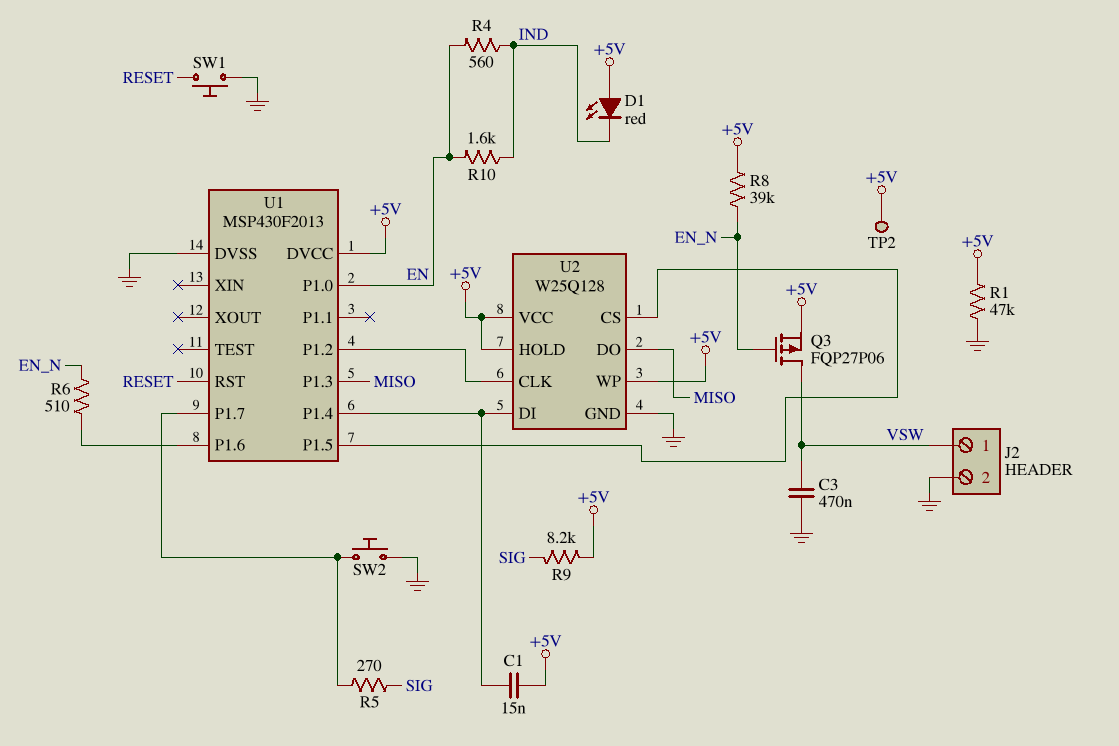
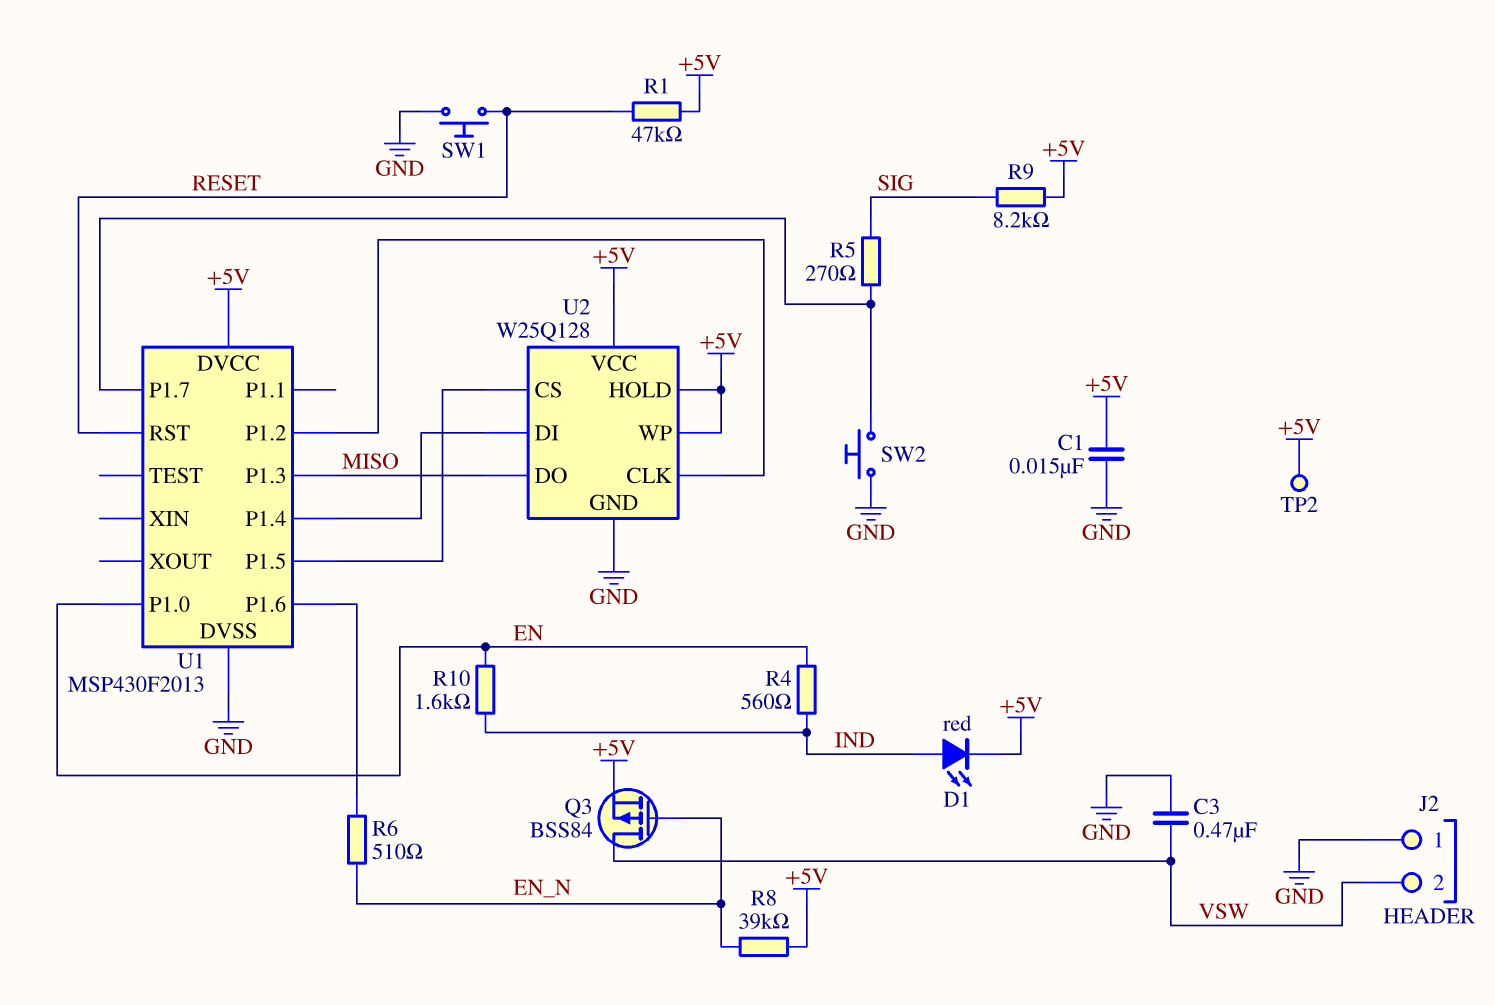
C1: 15nF (+5V, U1/P1.4) -> 15nF (+5V, GND)
D1: LED red (A +5V, K IND) -> LED red (A IND, K +5V)
J2 pin 1: VSW -> GND
J2 pin 2: GND -> VSW
Q3: PMOS FQP27P06 (G EN_N, D VSW, S +5V) -> PMOS BSS84 (G EN_N, D VSW, S +5V)
R1: 47k (+5V, GND) -> 47k (+5V, RESET)

